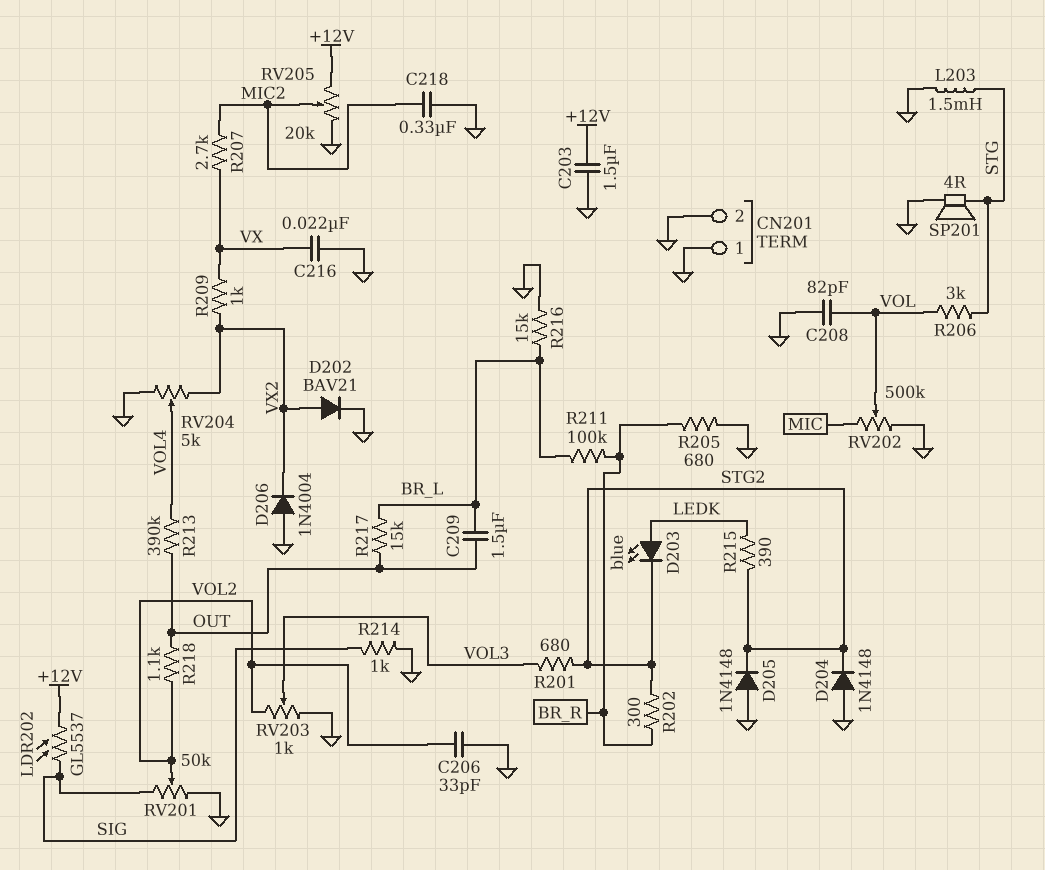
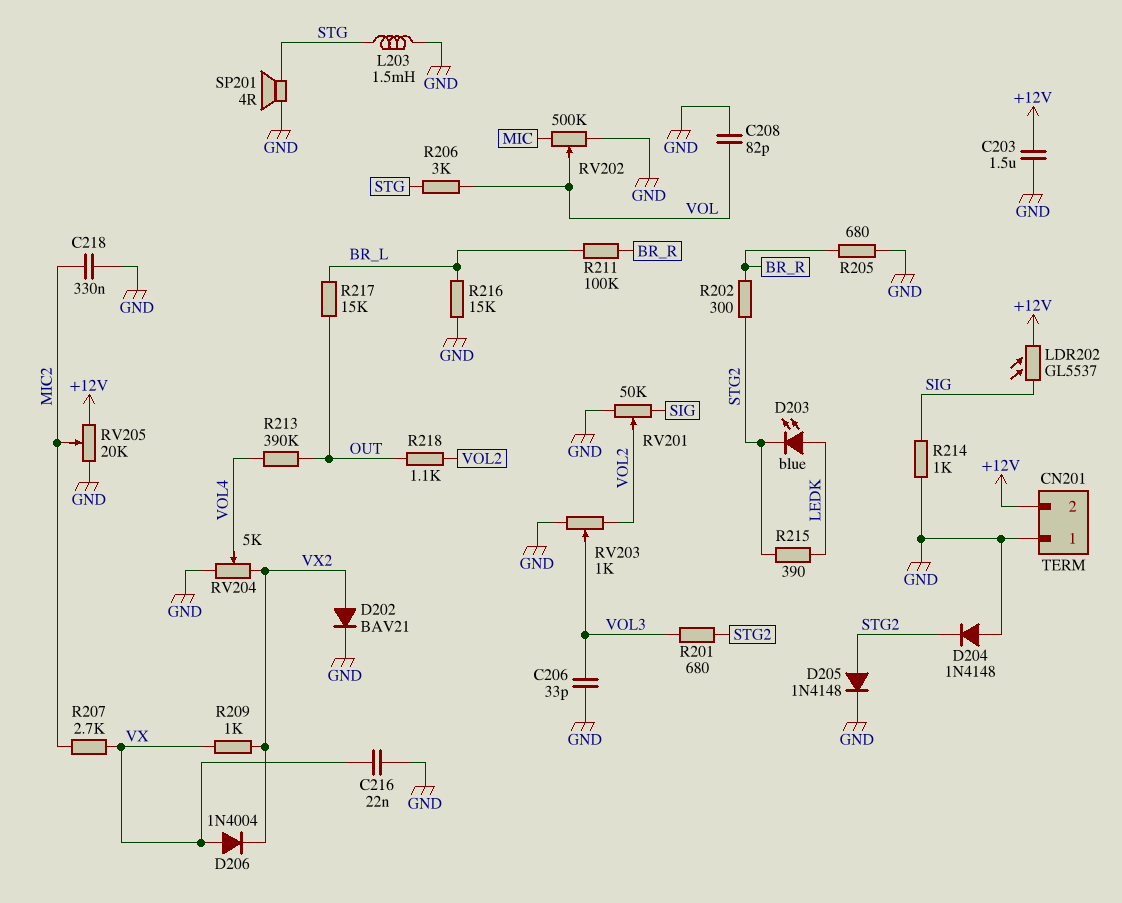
C206: 33pF (GND, VOL2) -> 33pF (GND, VOL3)
C209: 1.5uF (BR_L, OUT) -> none
CN201 pin 2: GND -> +12V
D205: diode 1N4148 (A GND, K STG2) -> diode 1N4148 (A STG2, K GND)
D206: diode 1N4004 (A GND, K VX2) -> diode 1N4004 (A VX, K VX2)

